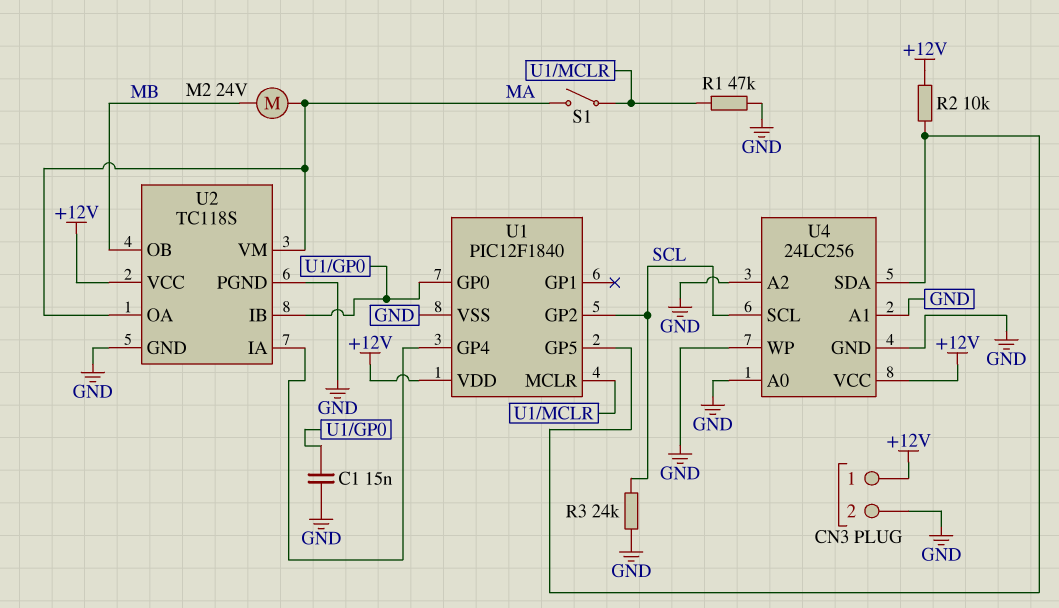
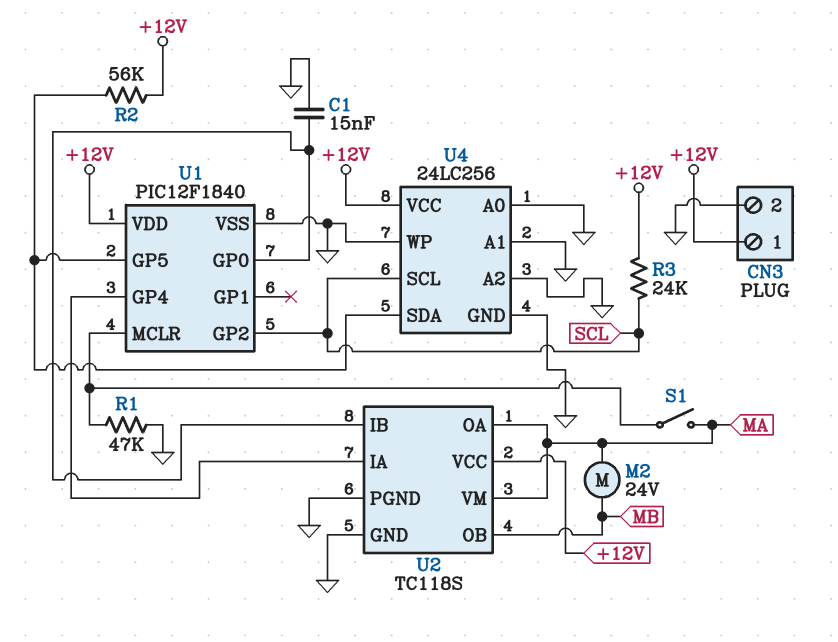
R2: 10k (+12V, U1/GP5) -> 56k (+12V, U1/GP5)
R3: 24k (GND, SCL) -> 24k (+12V, SCL)

